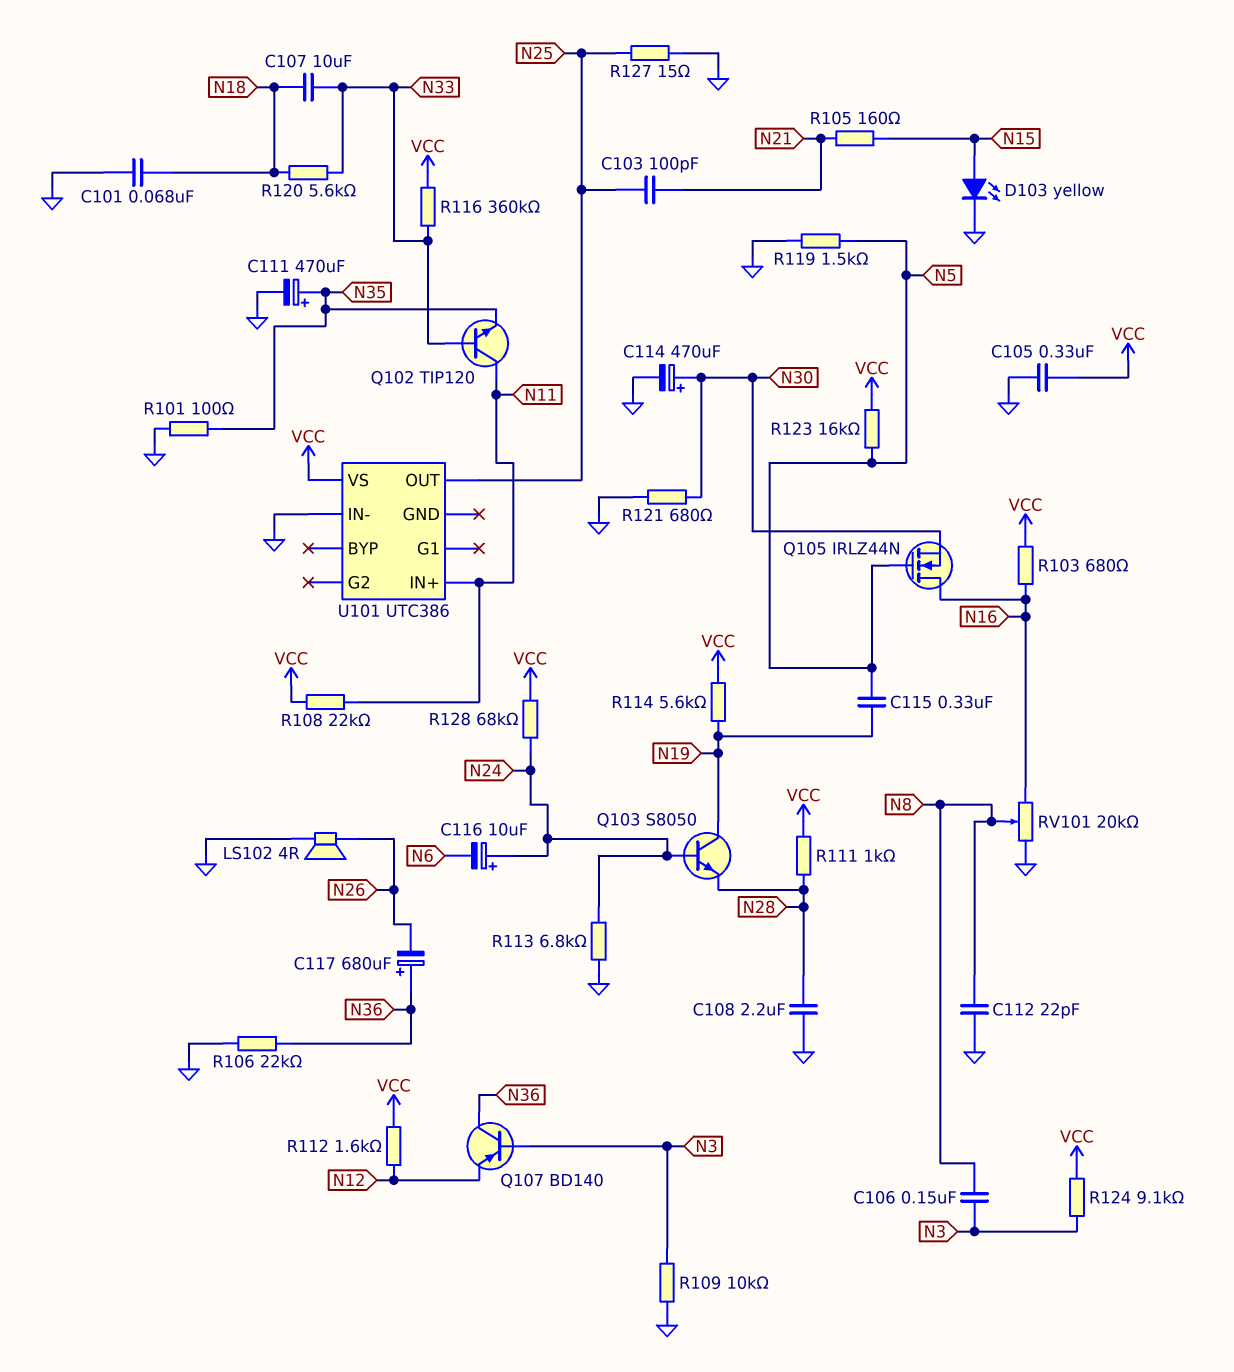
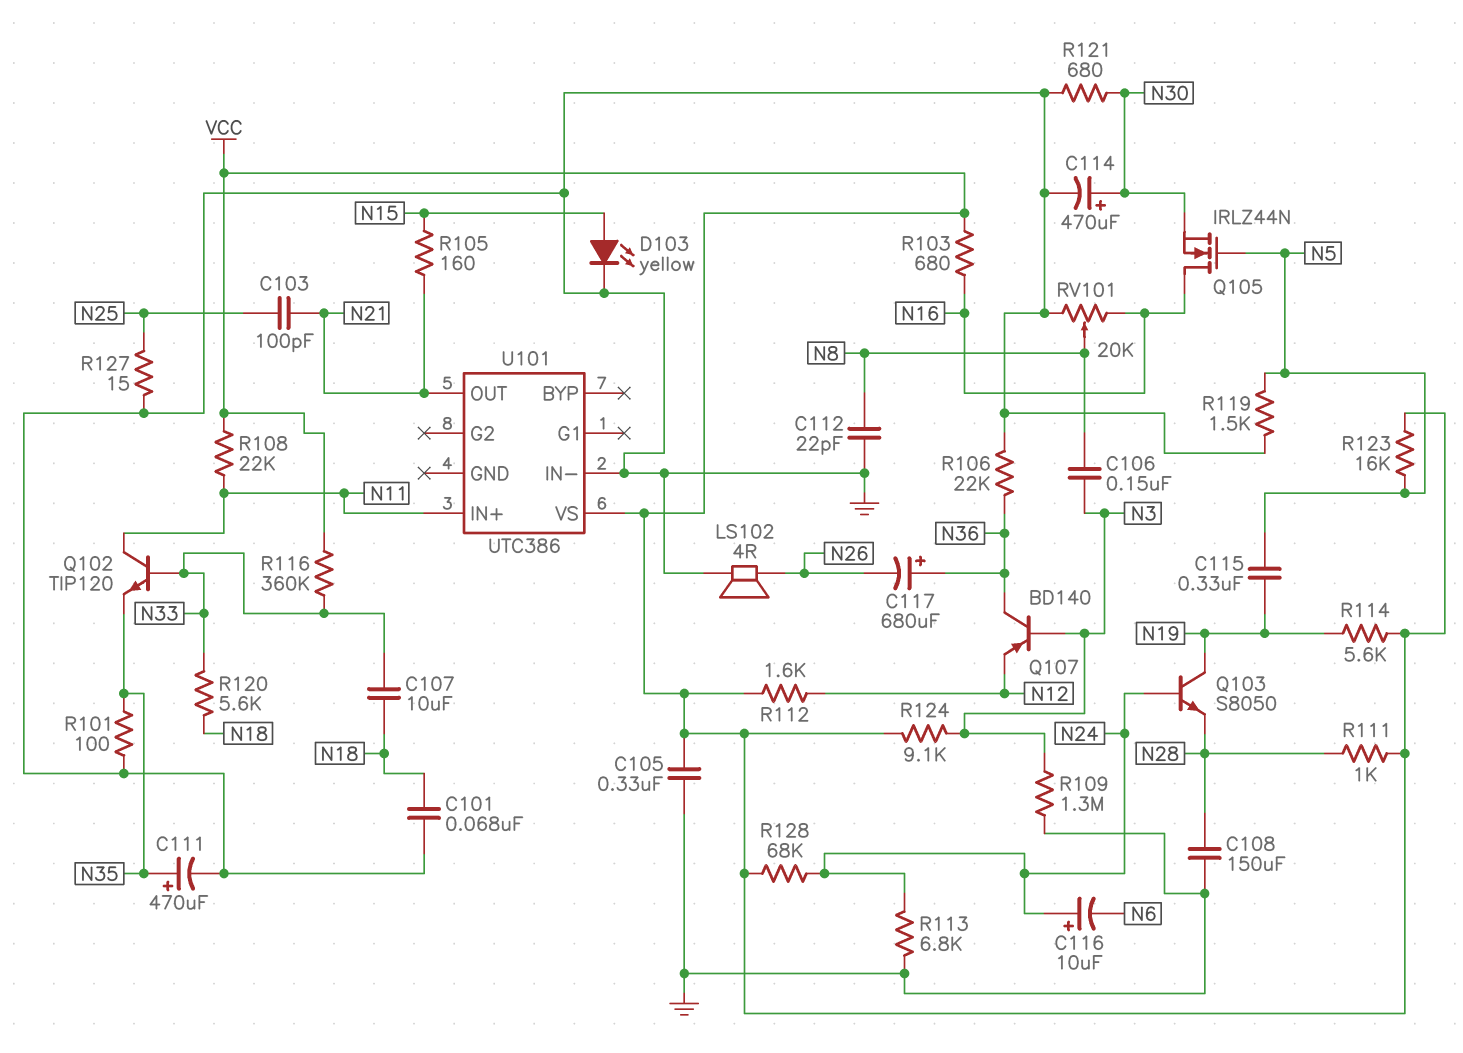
C108: 2.2uF (GND, N28) -> 150uF (GND, N28)
R109: 10k (GND, N3) -> 1.3M (GND, N3)
U101 pin OUT: N25 -> N21

